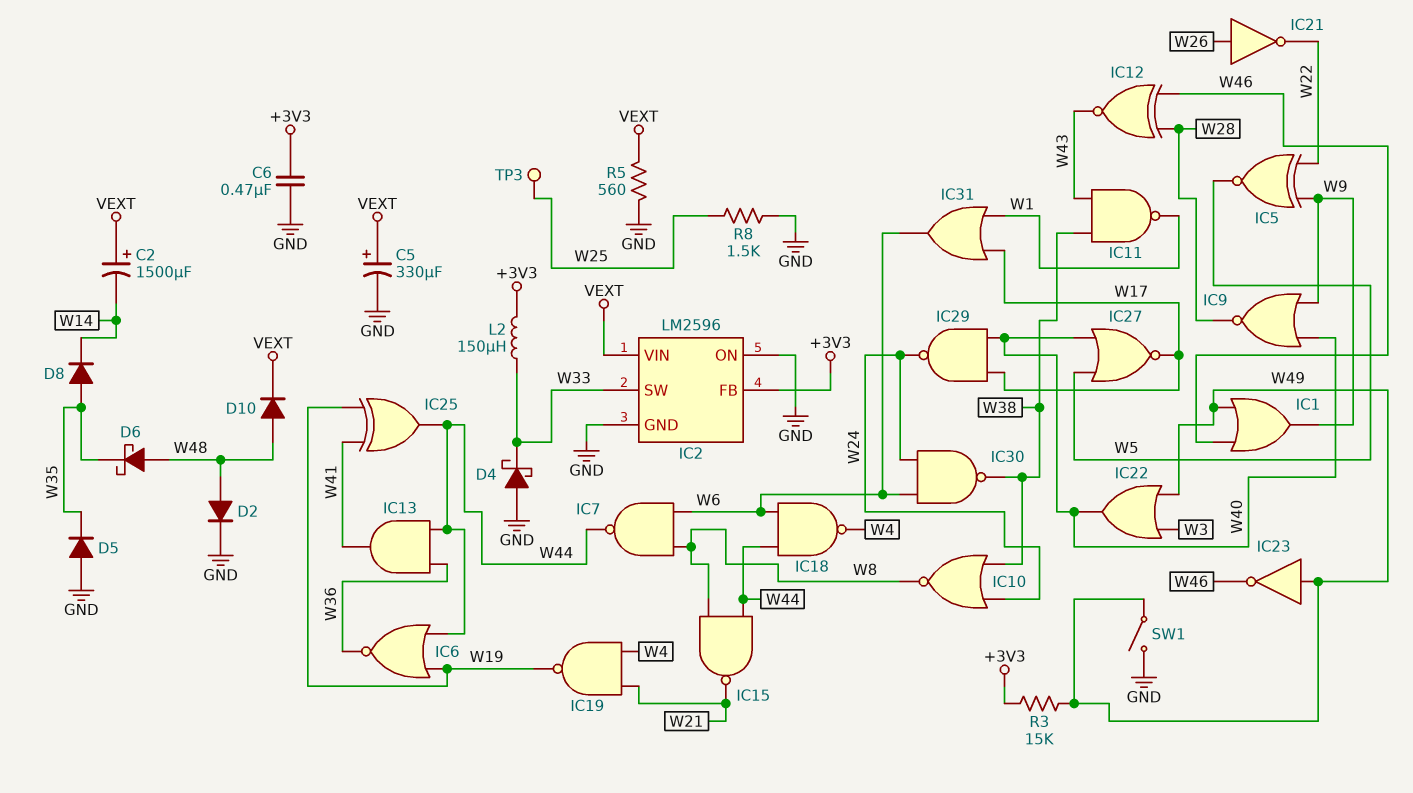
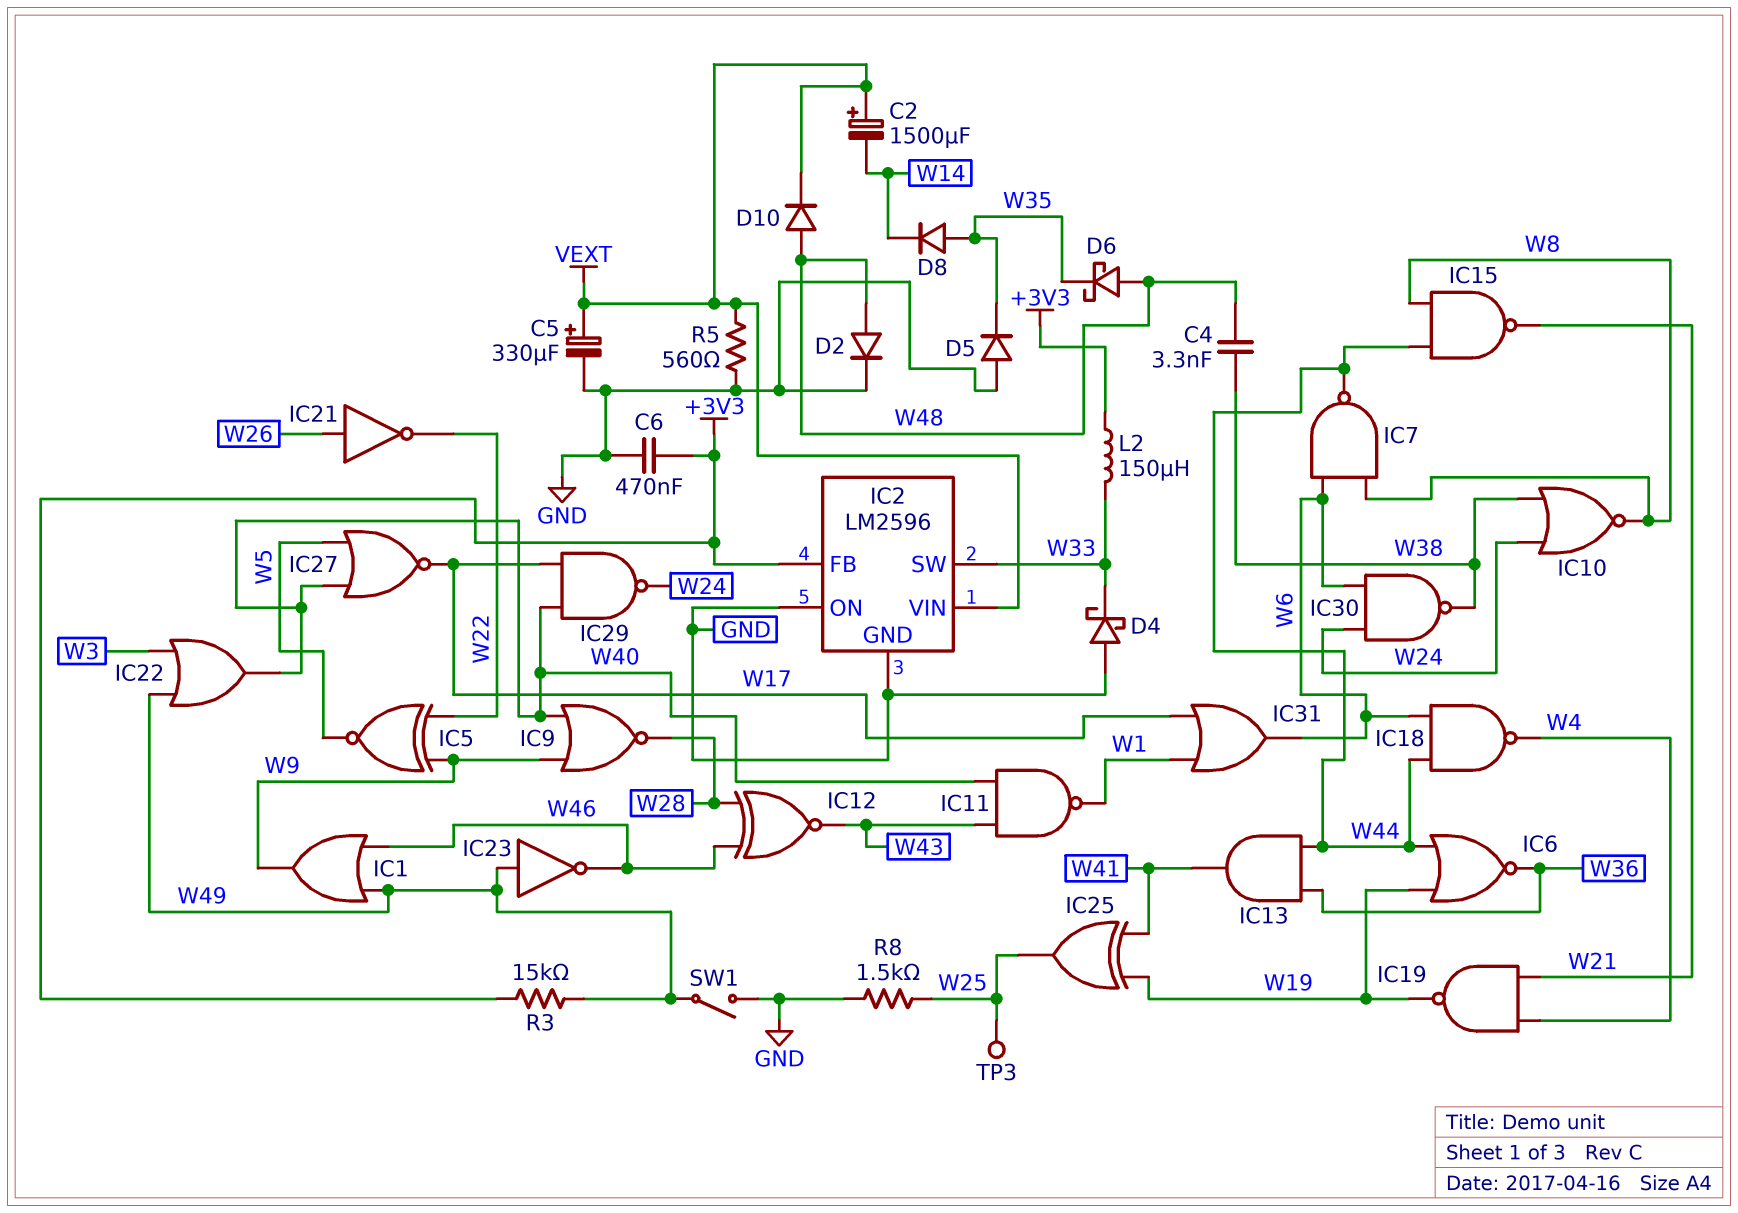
C4: none -> 3.3nF (W38, W48)
IC11: NAND (in W38, in W43, out W1) -> NAND (in W40, in W43, out W1)
IC25: XOR (in W19, in W41, out W44) -> XOR (in W19, in W41, out W25)

